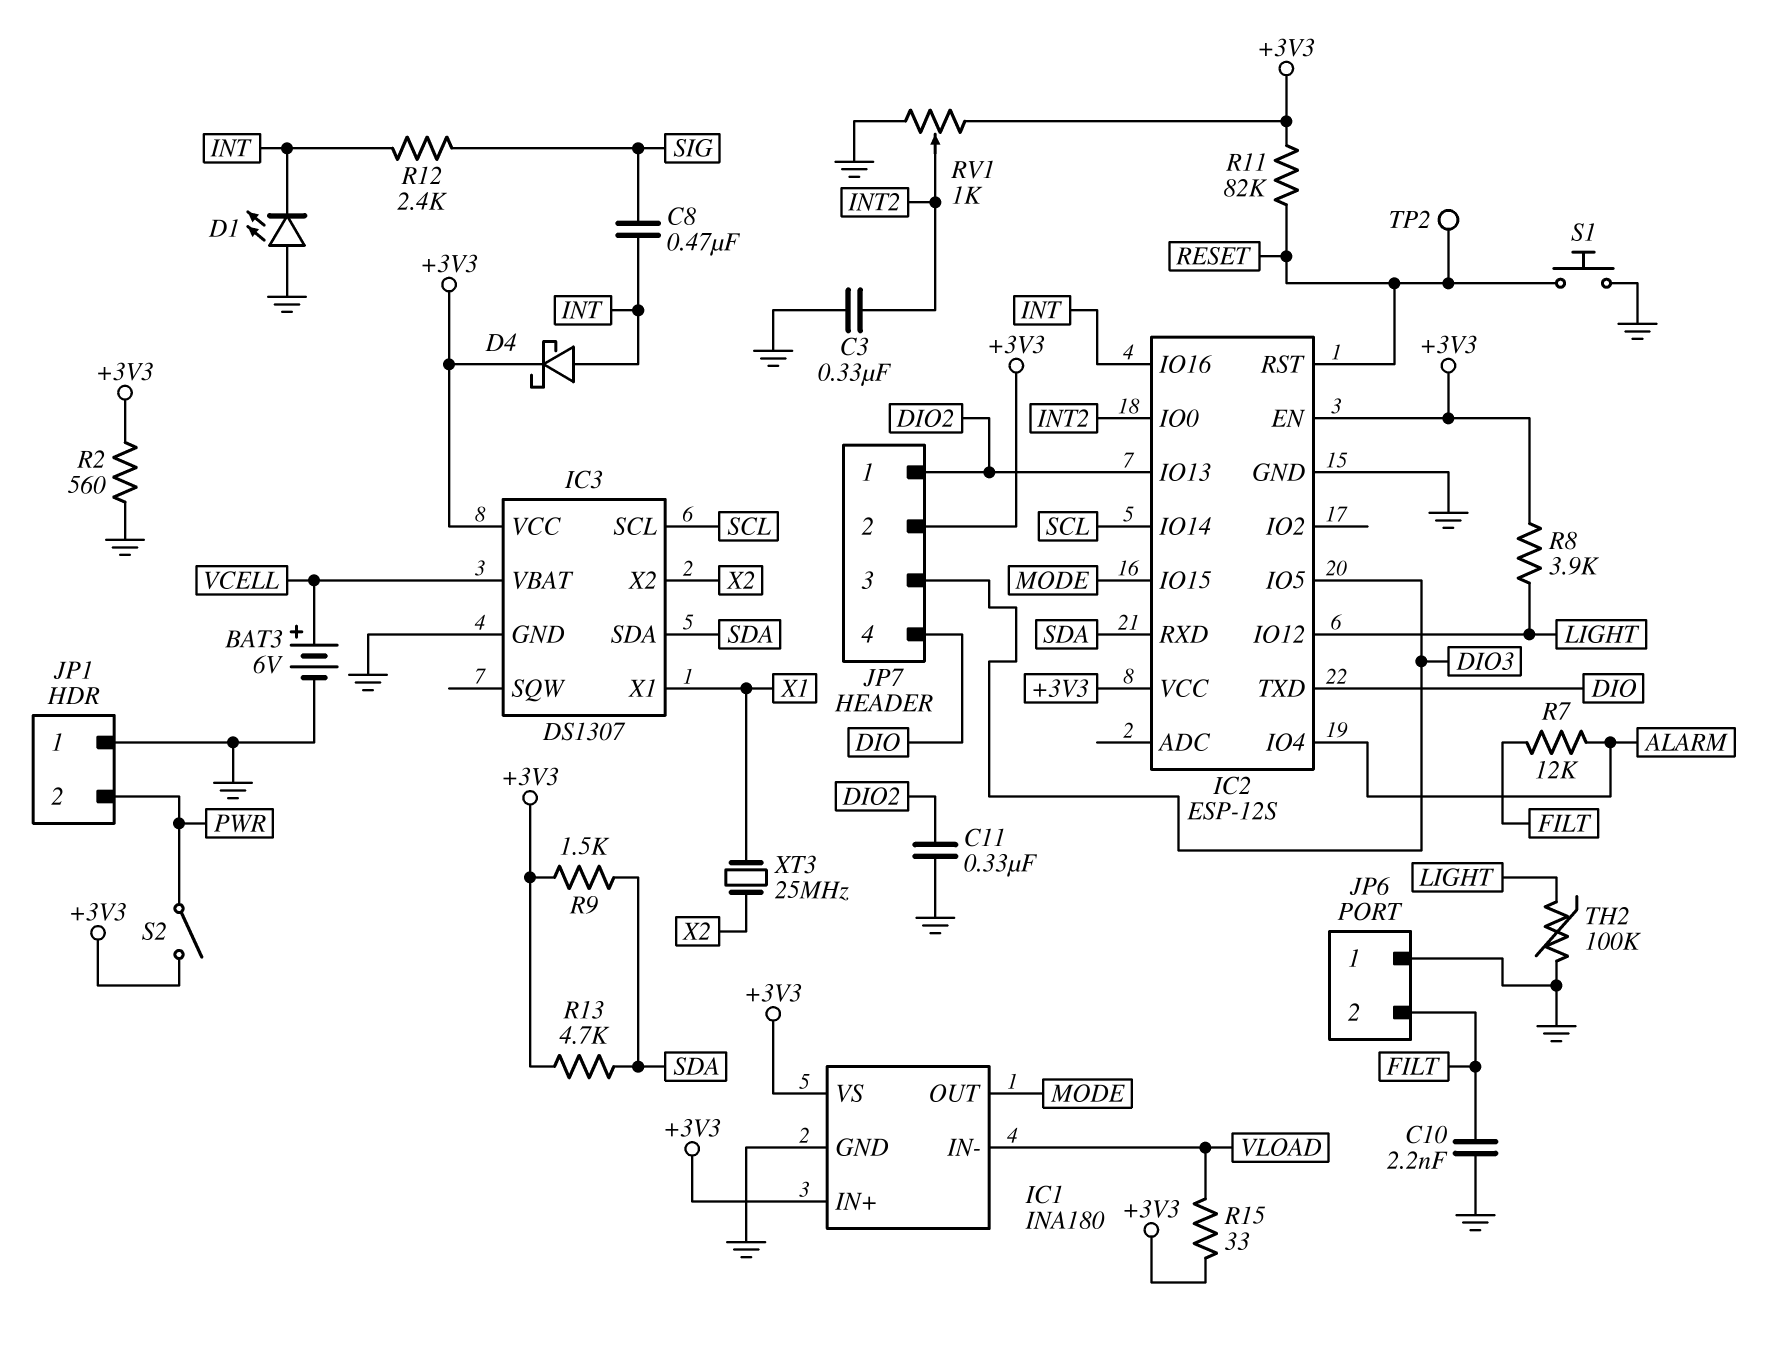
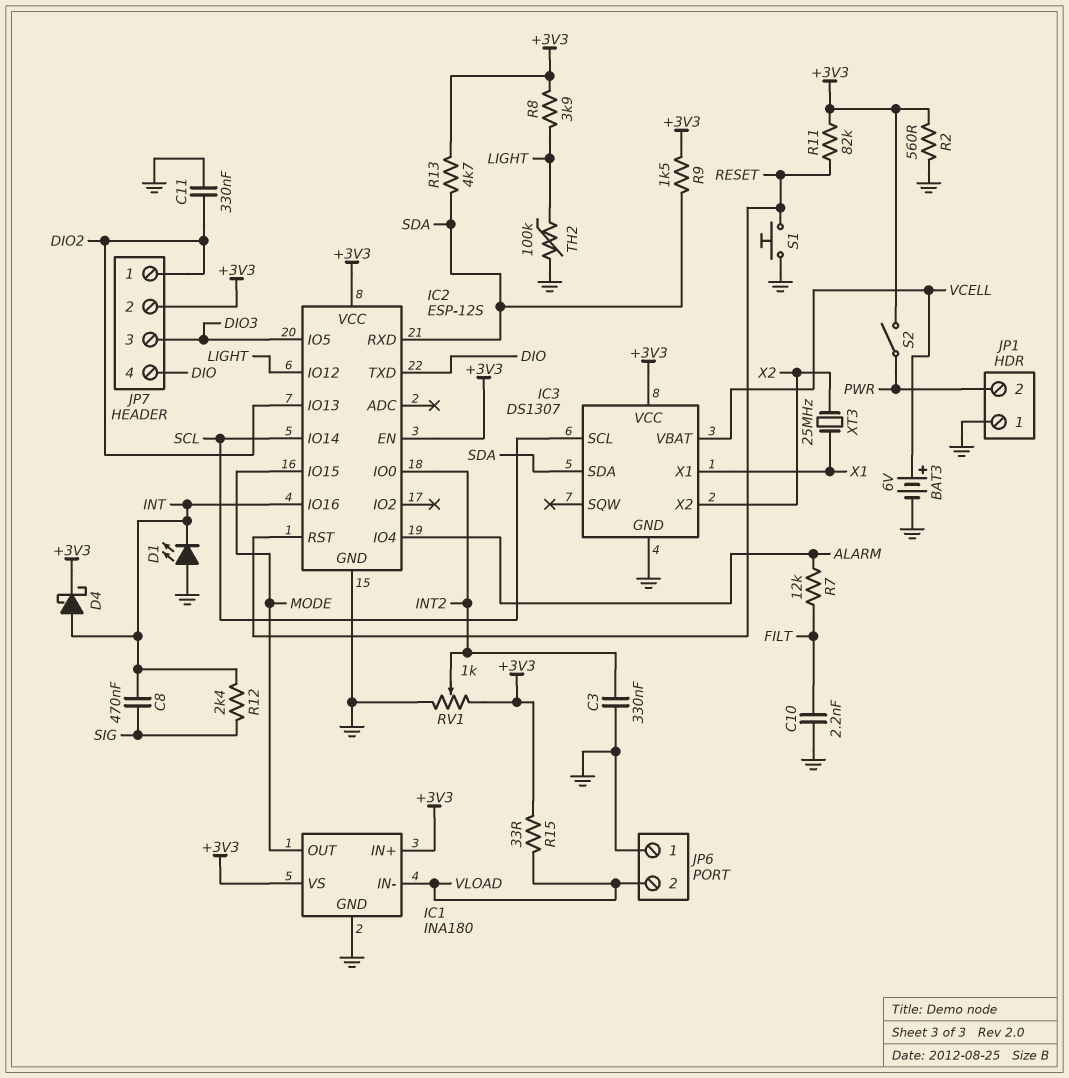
JP6 pin 2: FILT -> VLOAD
TP2: test point (RESET) -> none

